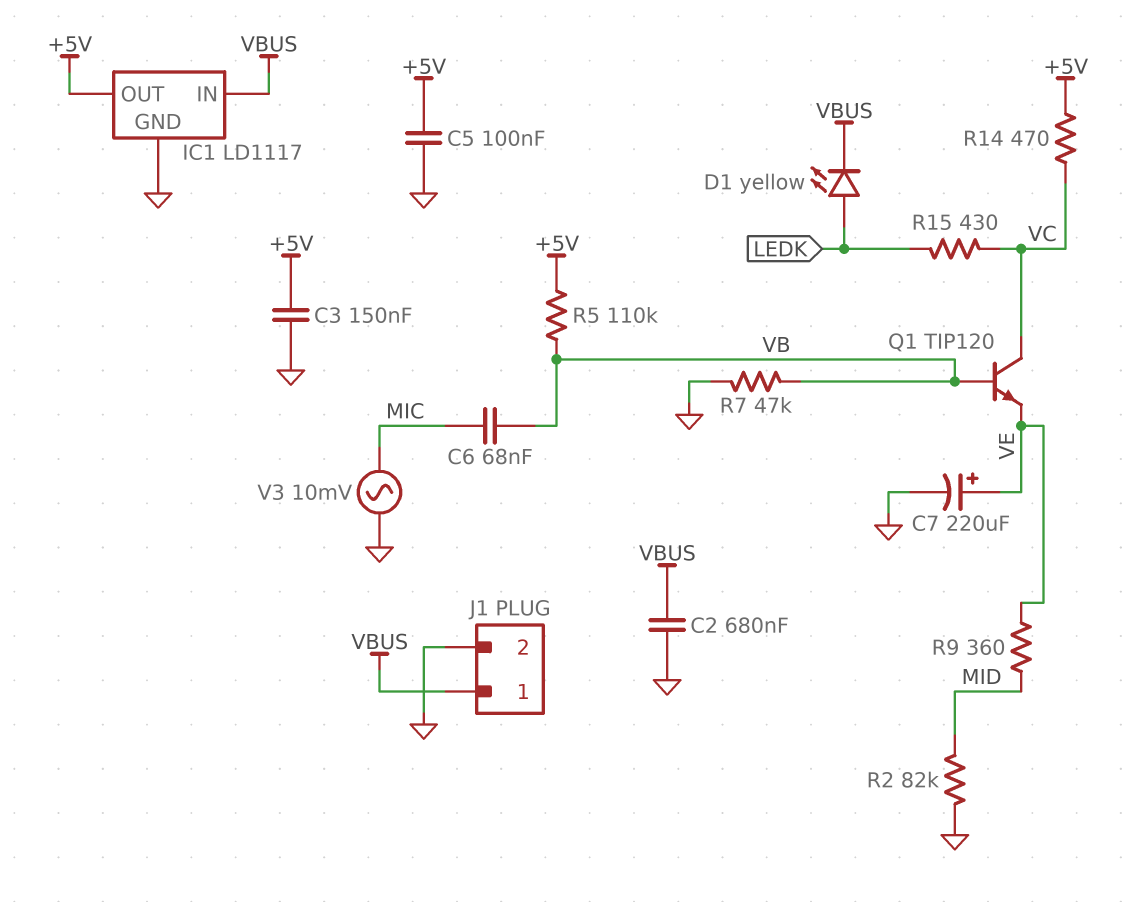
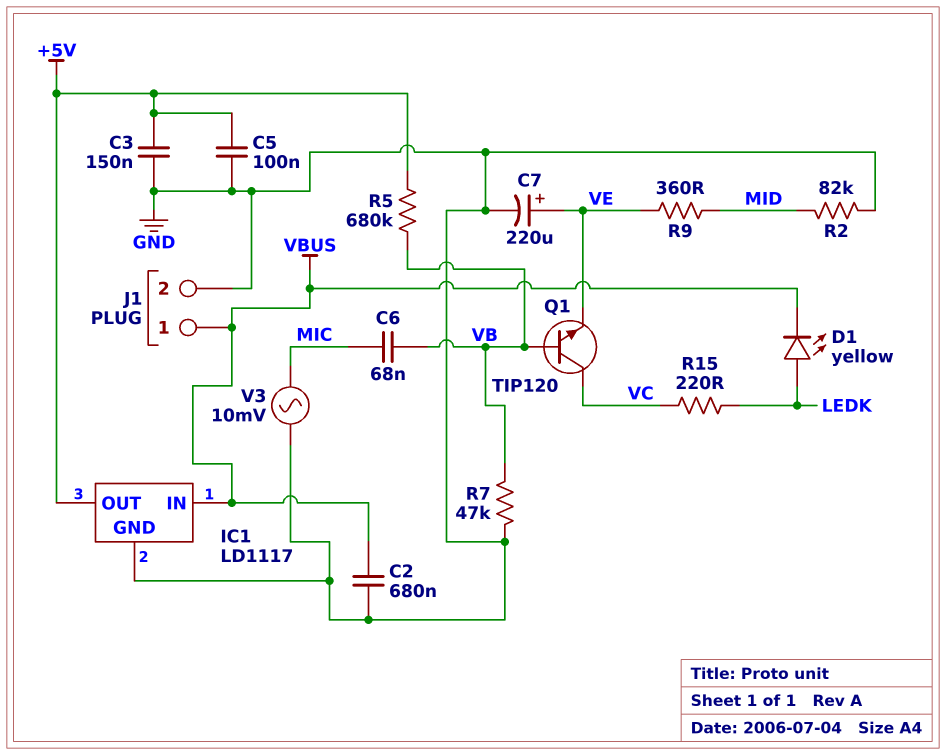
R5: 110k (+5V, VB) -> 680k (+5V, VB)
R14: 470 (+5V, VC) -> none
R15: 430 (LEDK, VC) -> 220 (LEDK, VC)

